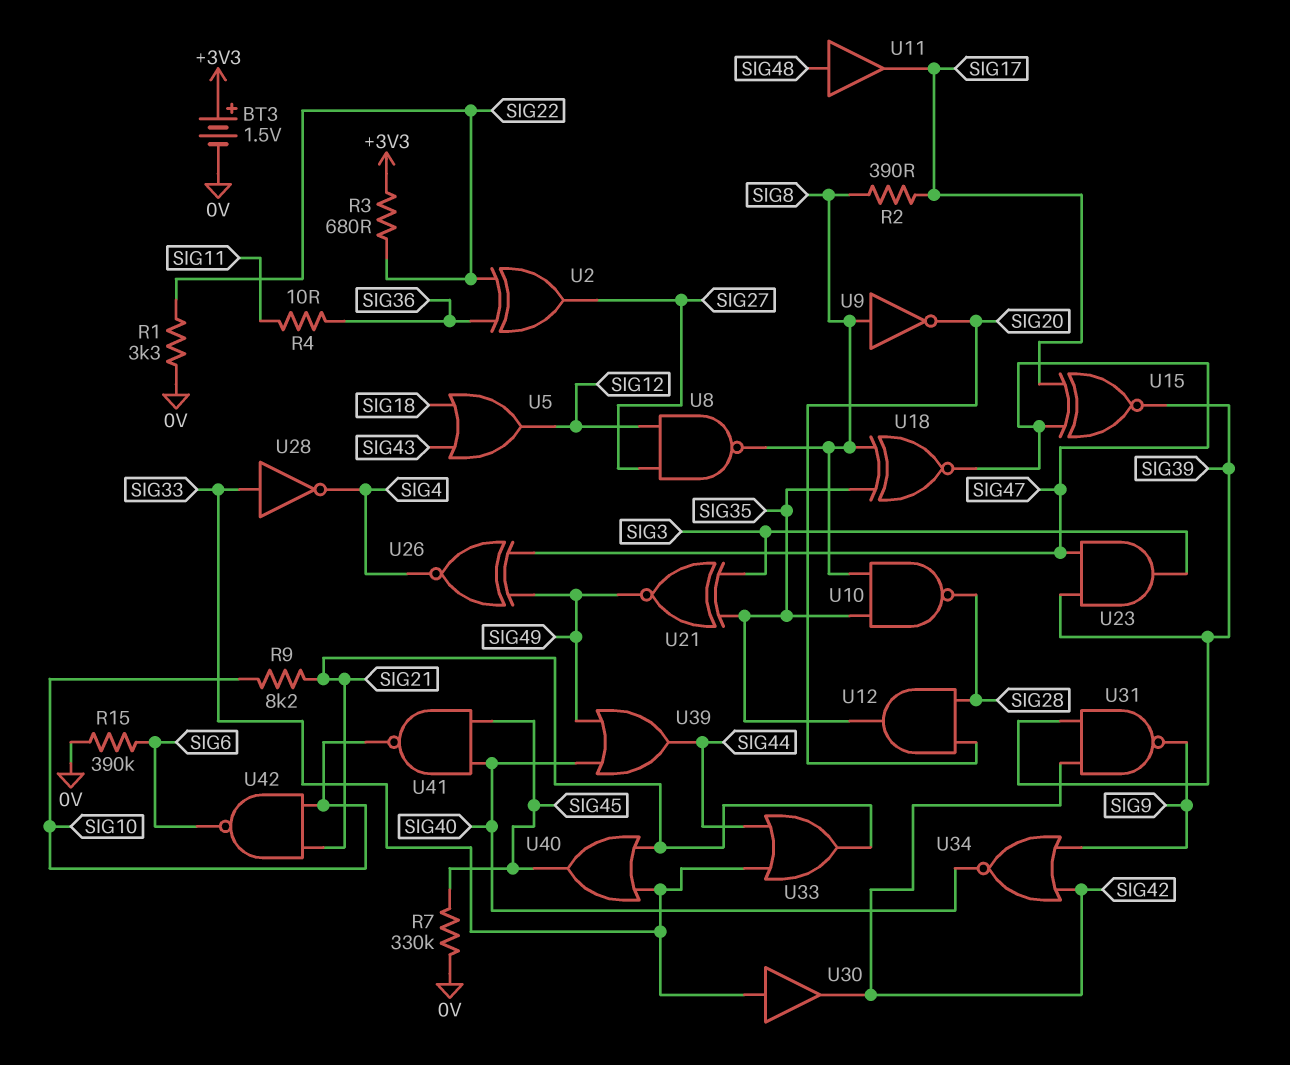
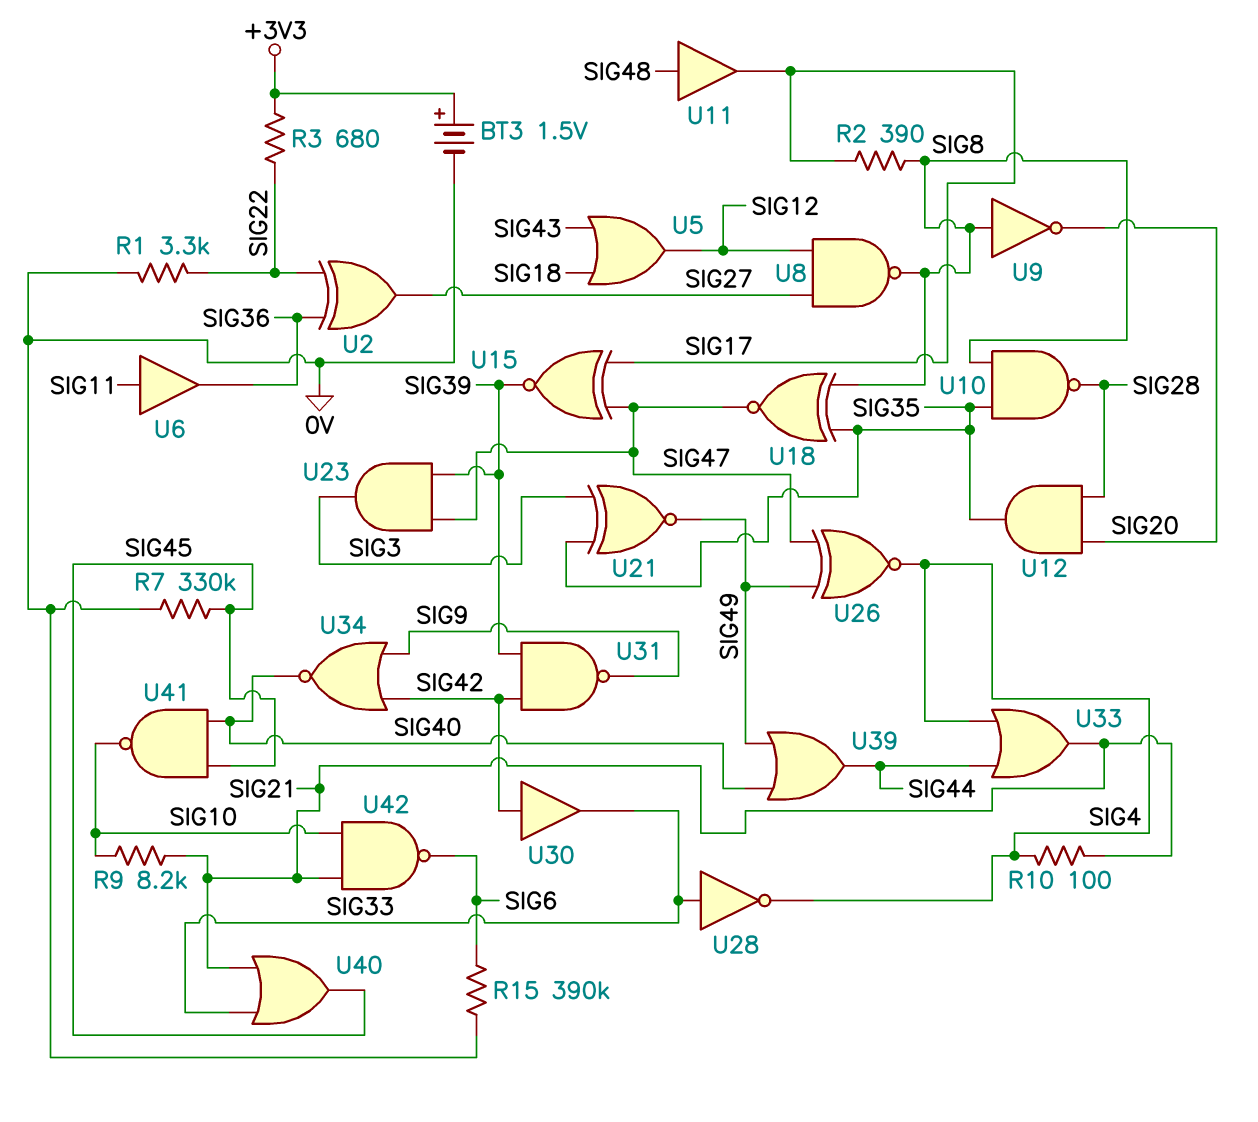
R4: 10 (SIG11, SIG36) -> none
R10: none -> 100 (SIG4, SIG21)
U6: none -> buffer (in SIG11, out SIG36)
U30: buffer (in SIG33, out SIG42) -> buffer (in SIG42, out SIG33)
U33: OR (in SIG33, in SIG44, out SIG21) -> OR (in SIG4, in SIG44, out SIG21)

